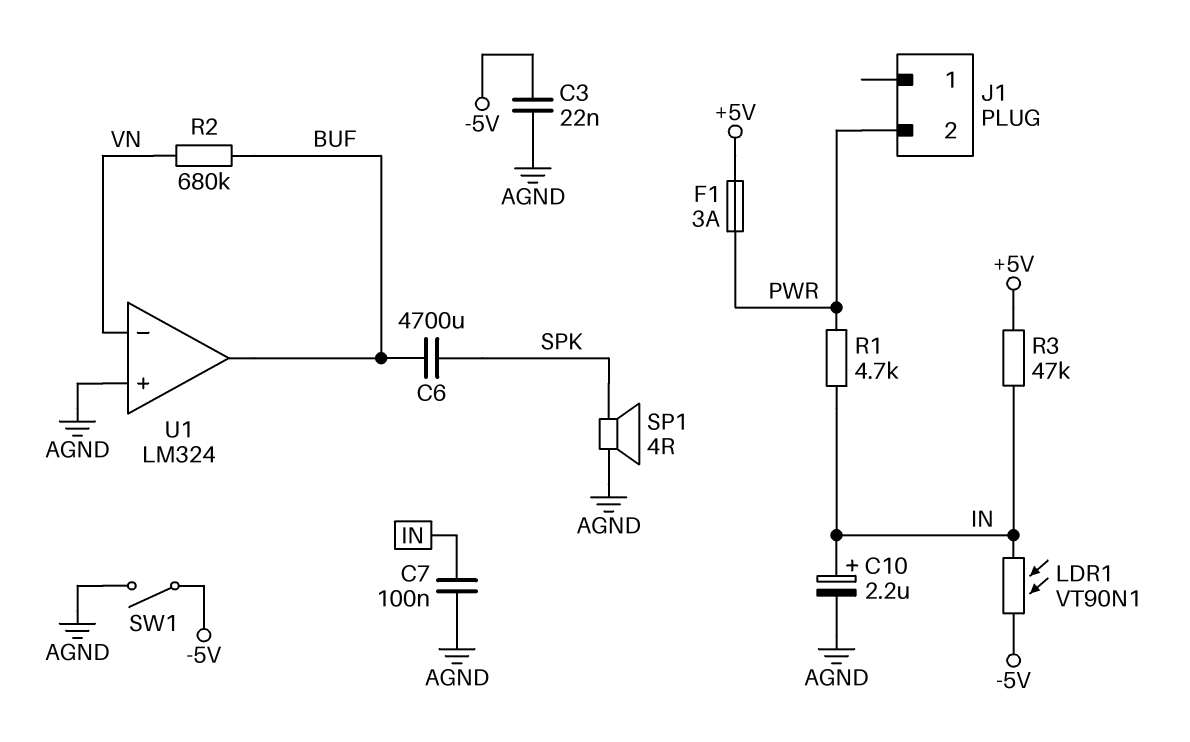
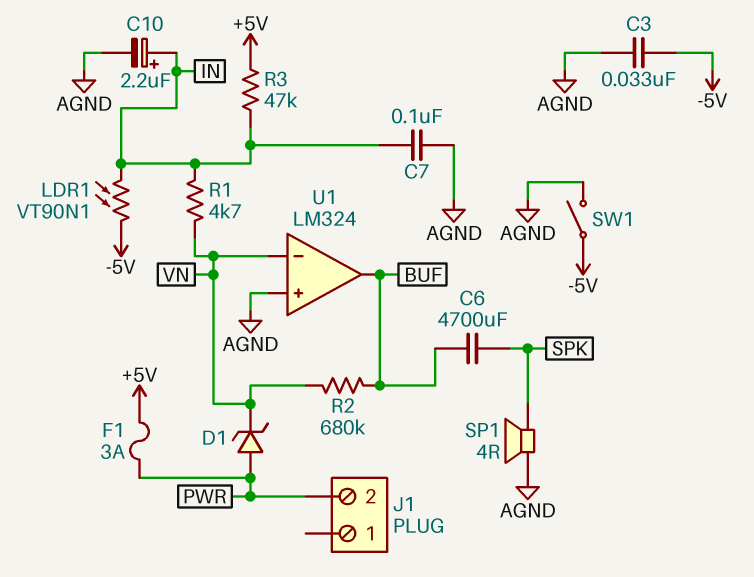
C3: 22nF (-5V, AGND) -> 33nF (-5V, AGND)
D1: none -> zener (A PWR, K VN)
R1: 4.7k (IN, PWR) -> 4.7k (IN, VN)

